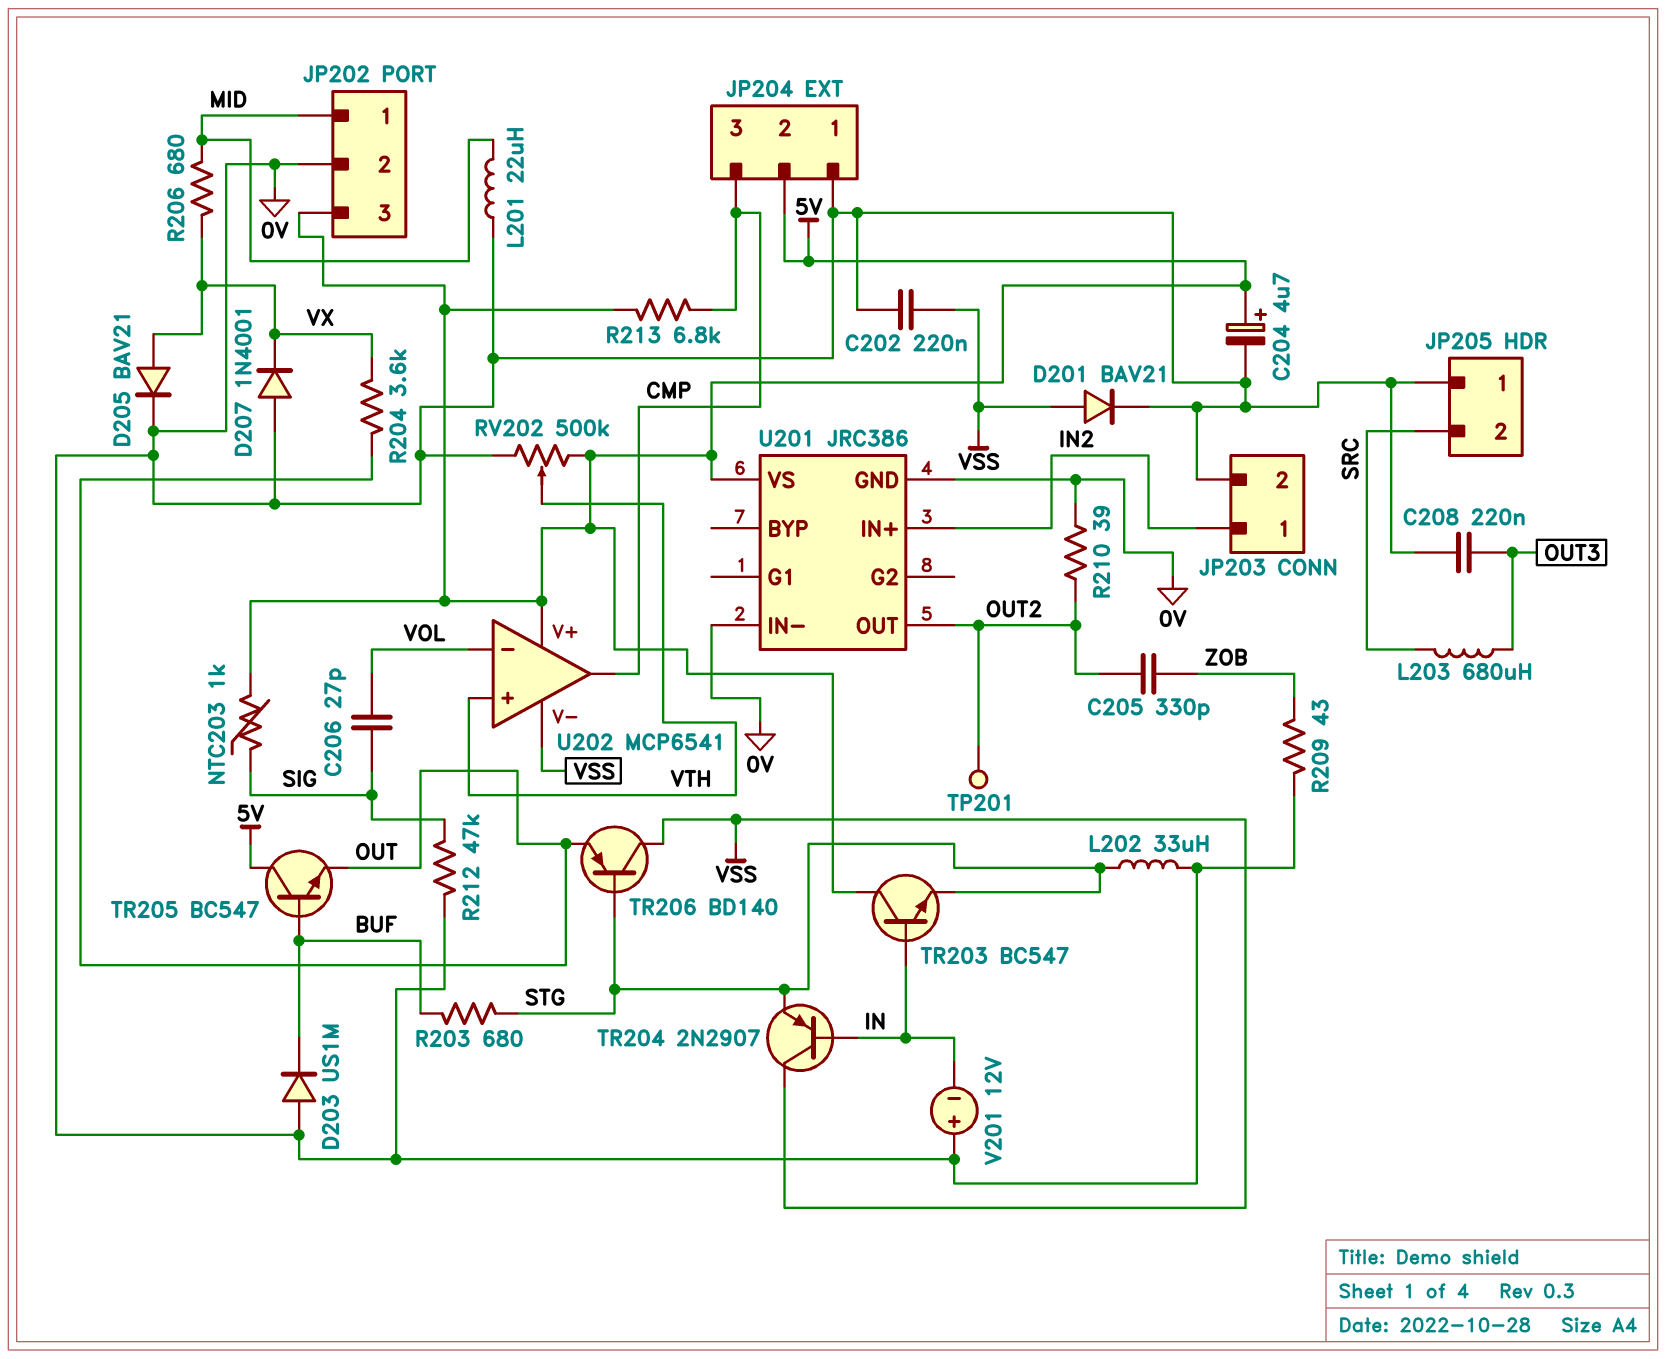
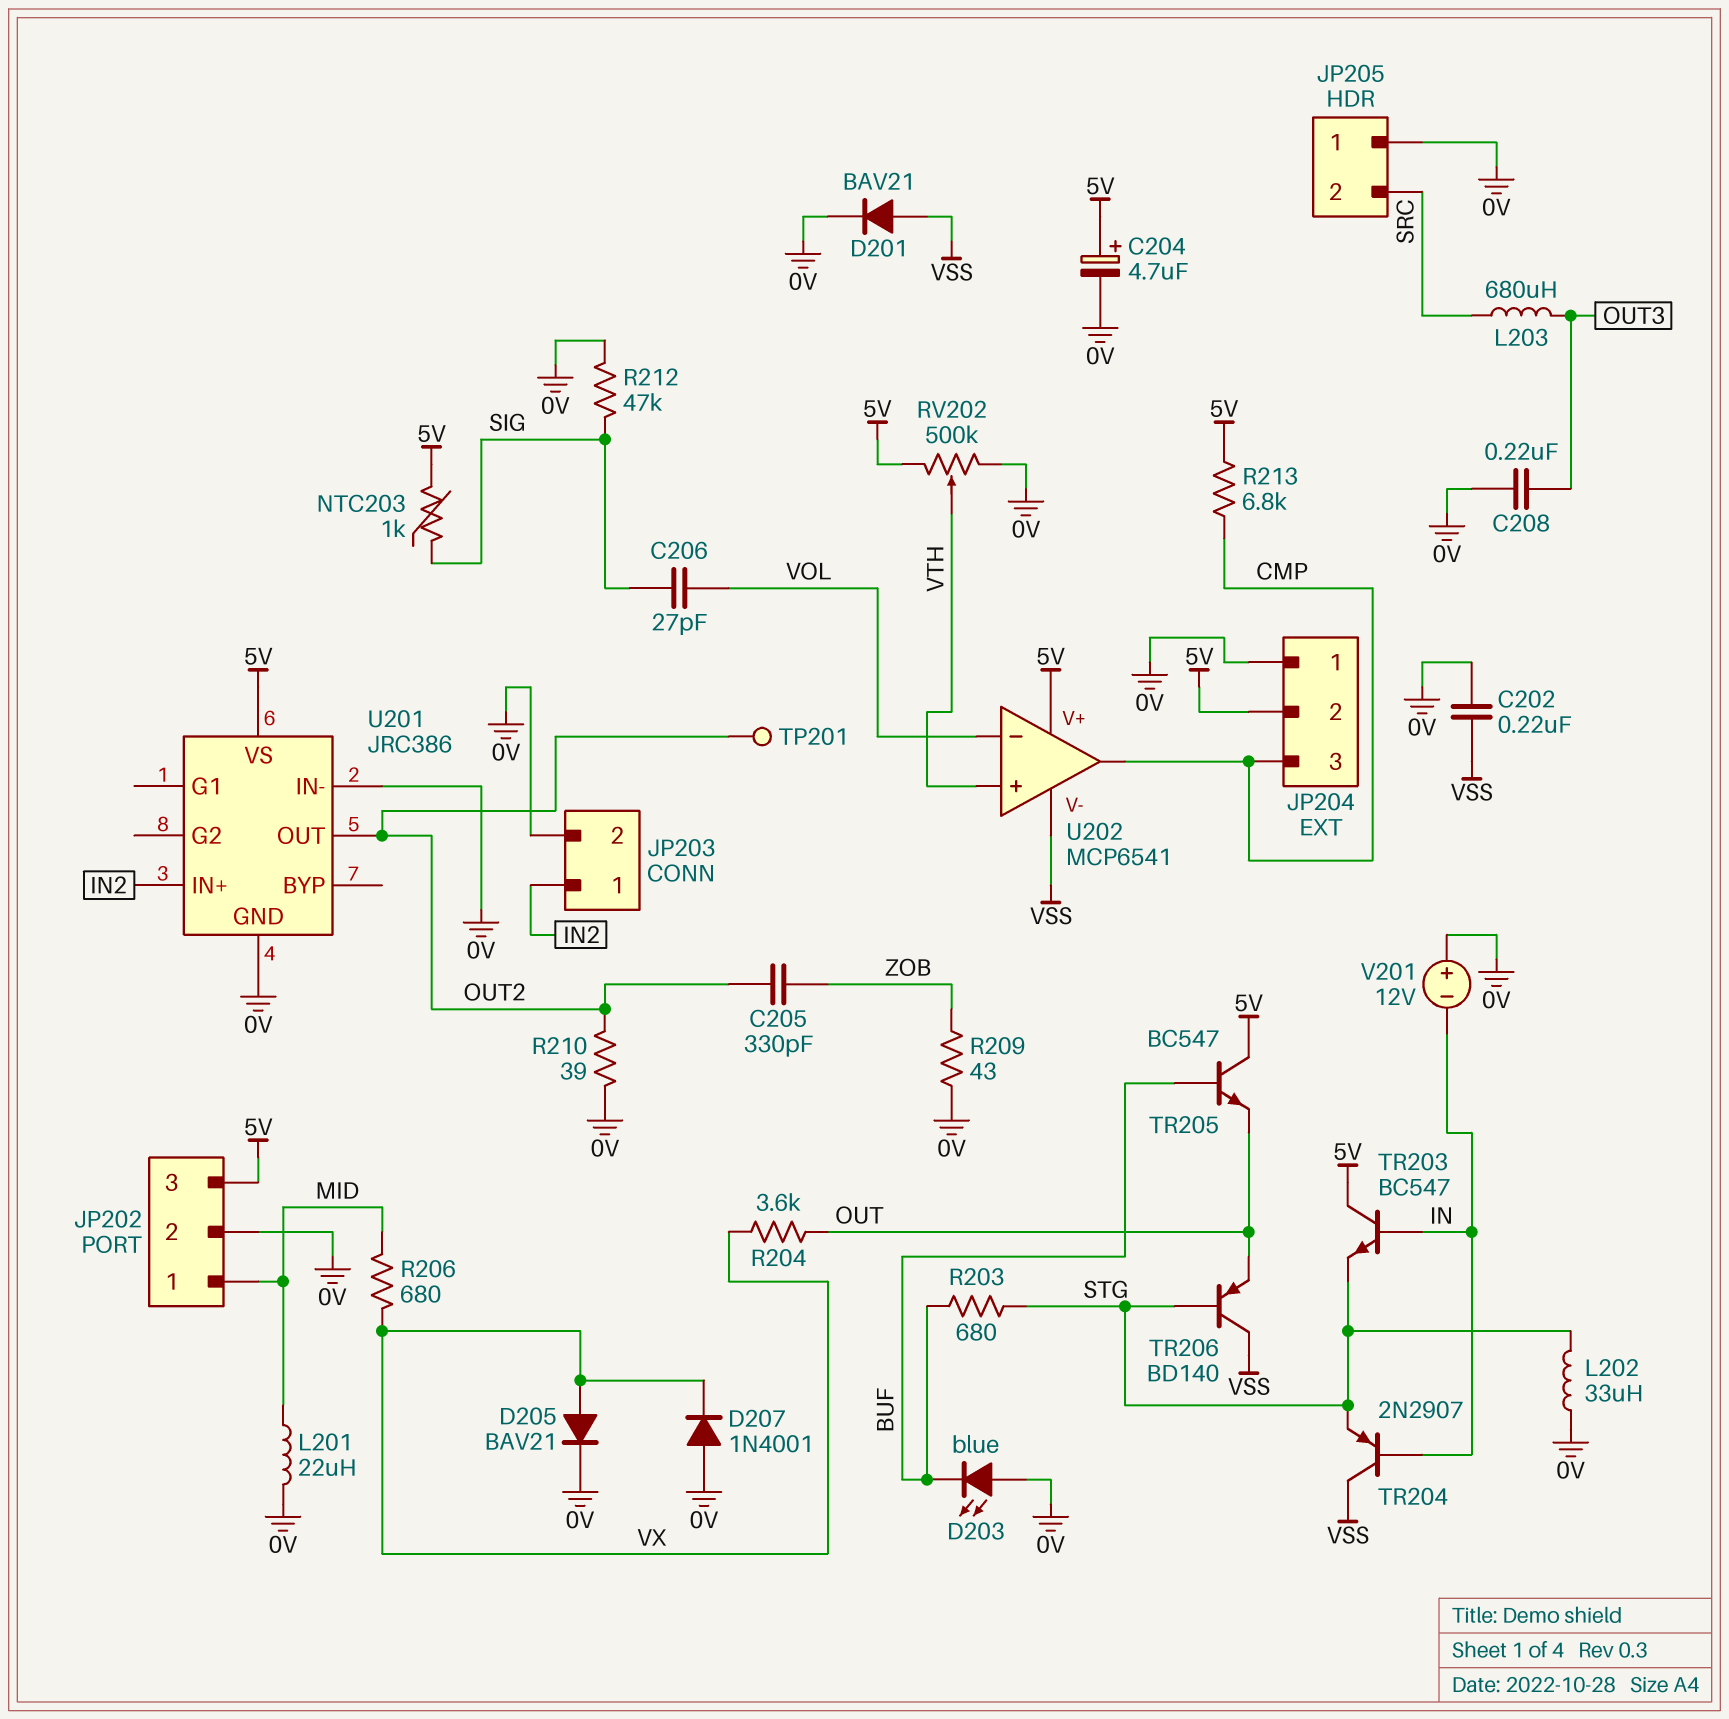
D203: diode US1M (A 0V, K BUF) -> LED blue (A 0V, K BUF)

